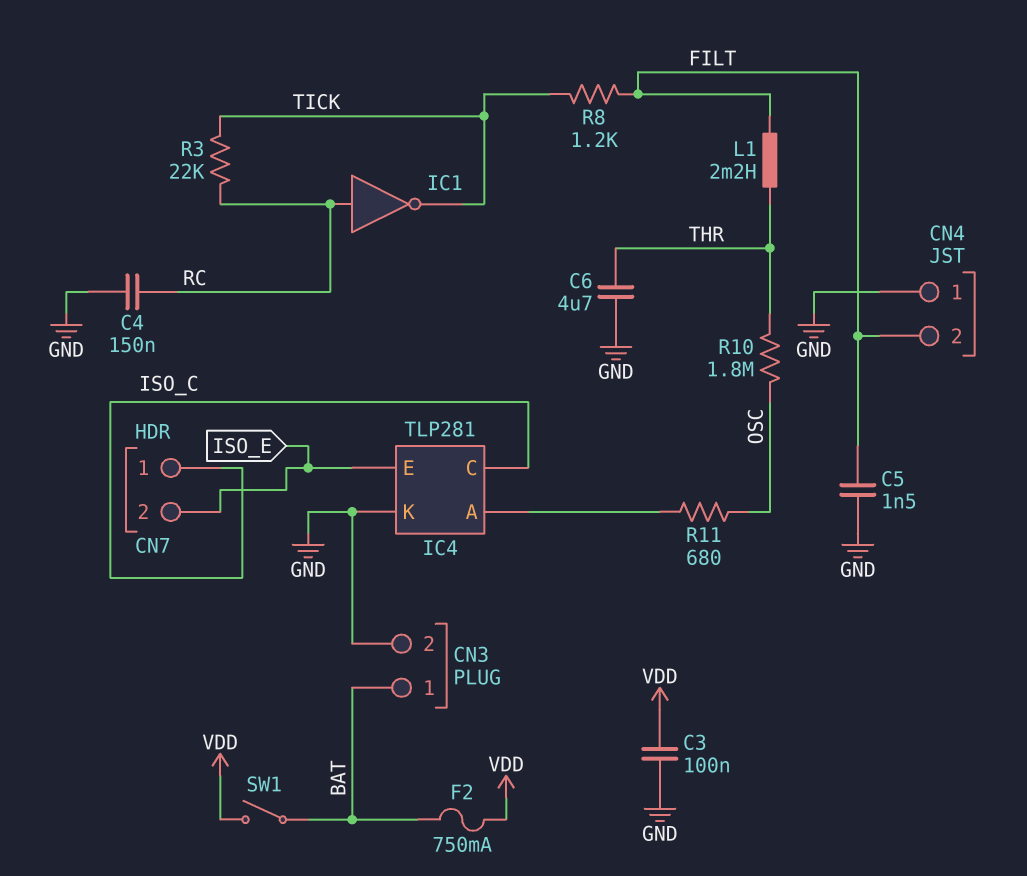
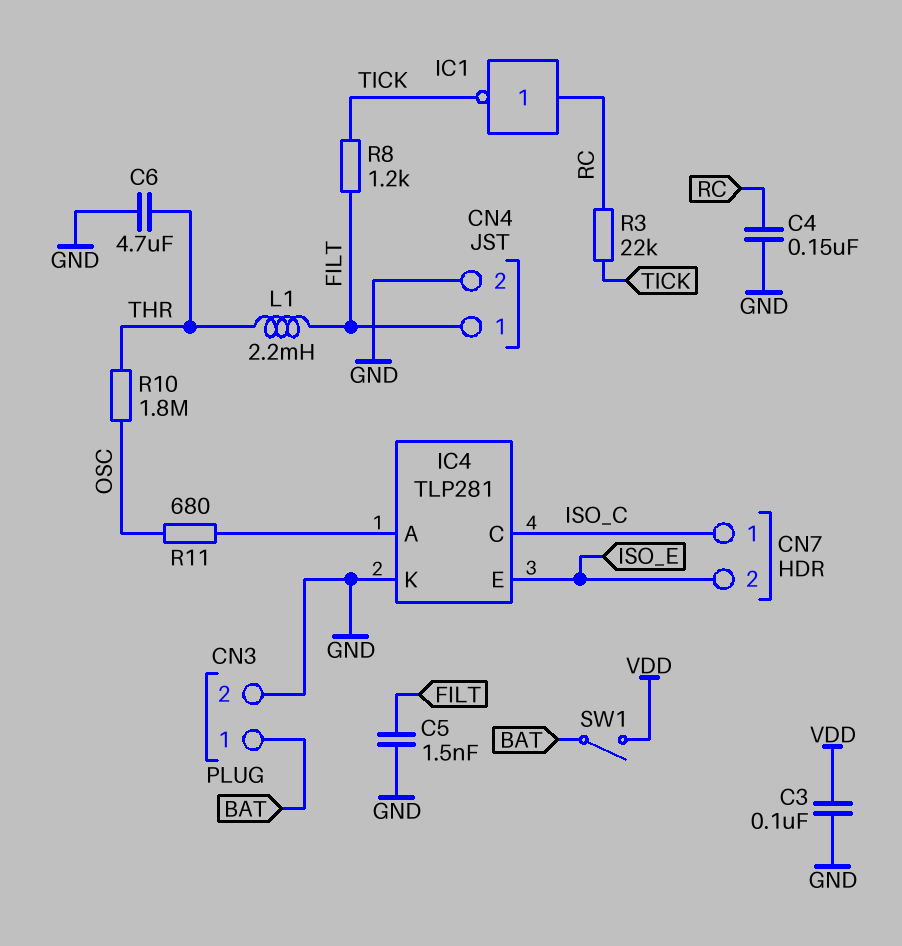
CN4 pin 1: GND -> FILT
CN4 pin 2: FILT -> GND
F2: 750mA (BAT, VDD) -> none

